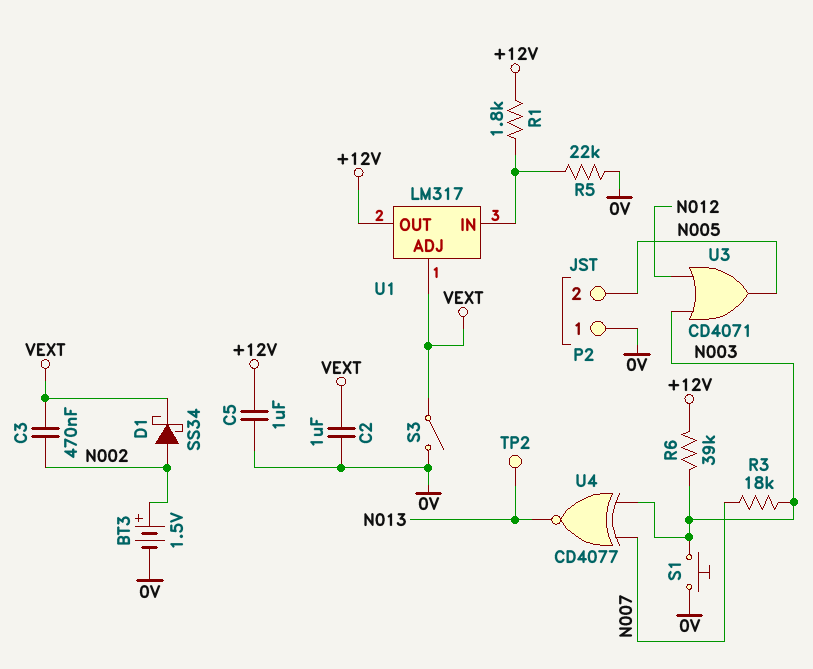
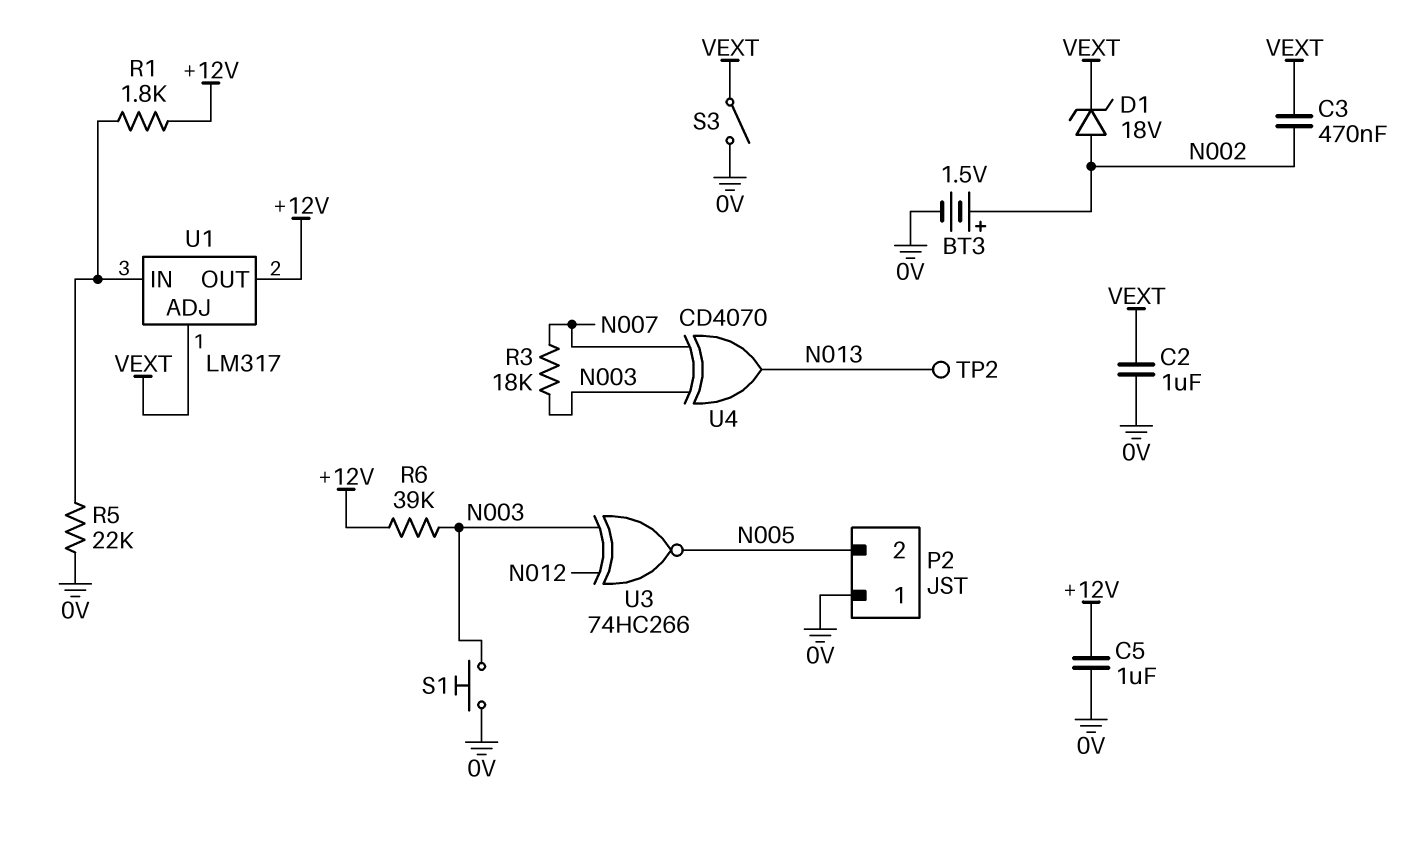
D1: schottky SS34 (A N002, K VEXT) -> zener 18V (A N002, K VEXT)
U3: OR CD4071 (in N003, in N012, out N005) -> XNOR 74HC266 (in N003, in N012, out N005)
U4: XNOR CD4077 (in N003, in N007, out N013) -> XOR CD4070 (in N003, in N007, out N013)

